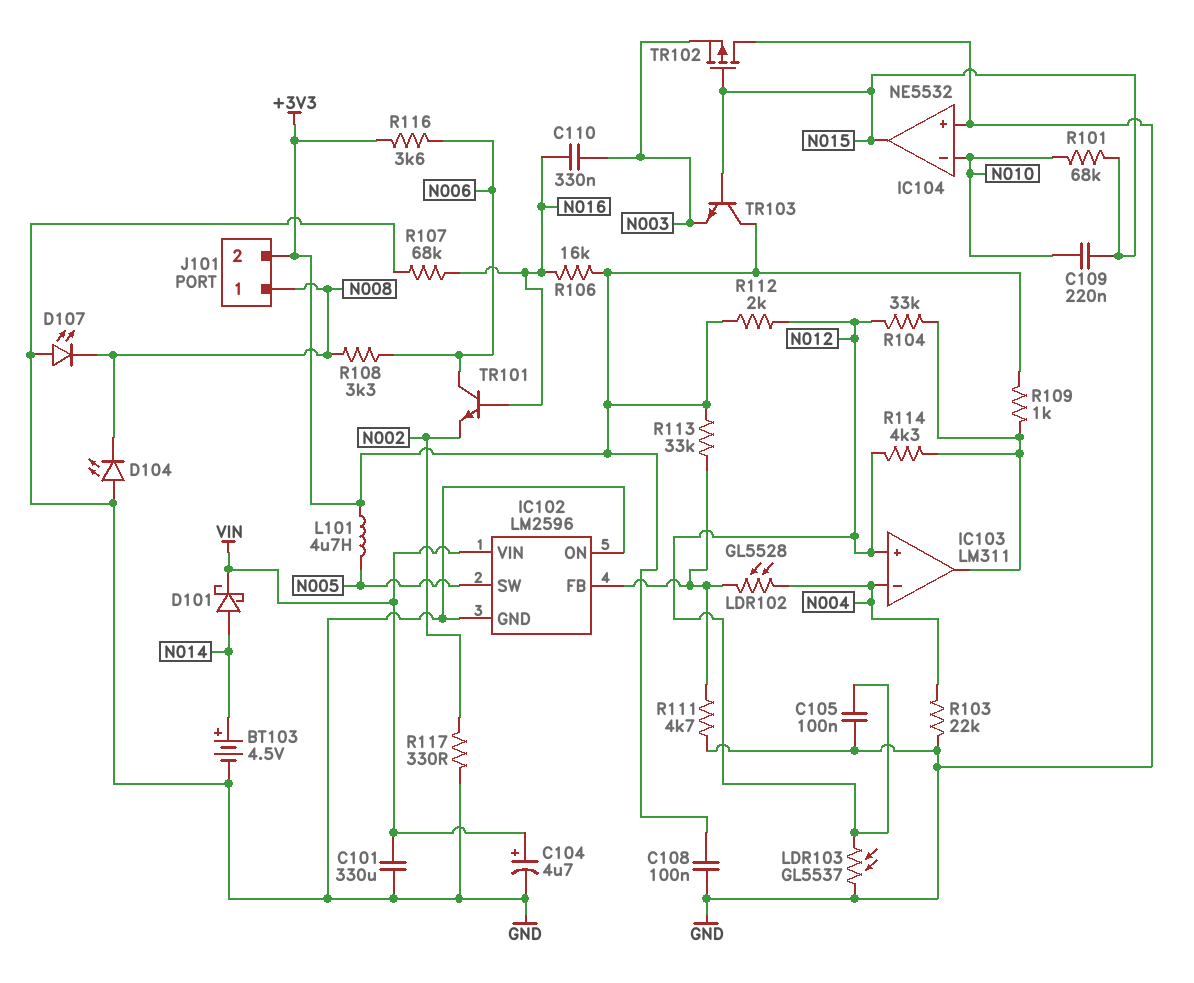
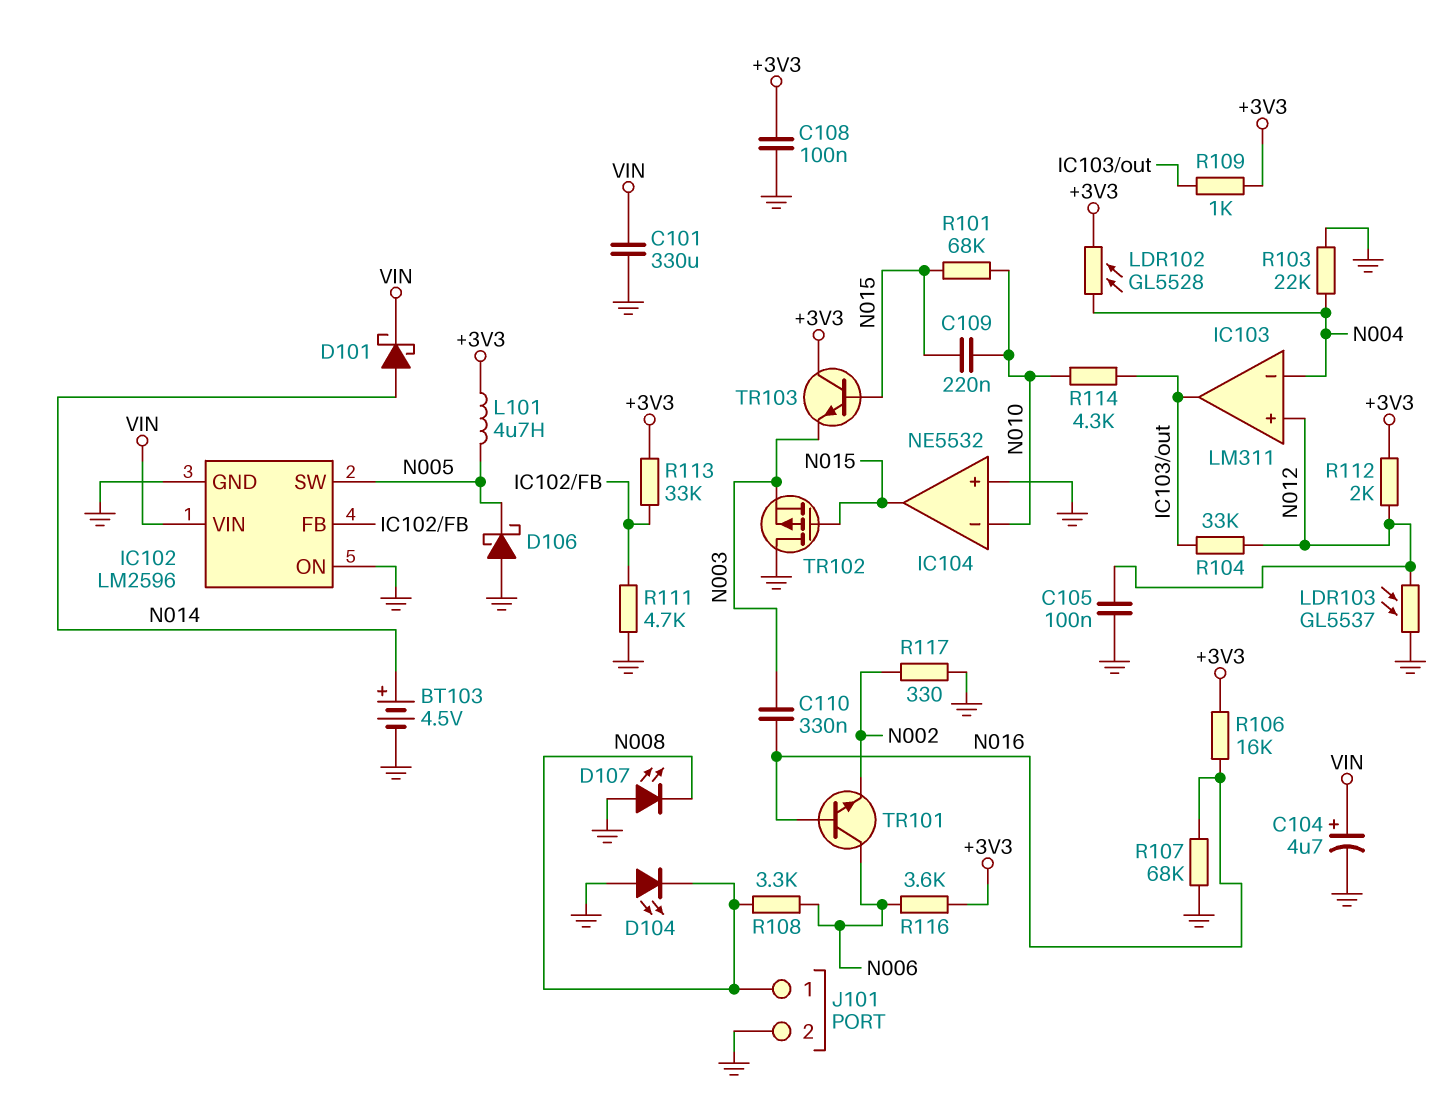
D106: none -> schottky (A GND, K N005)
J101 pin 2: +3V3 -> GND
LDR102: GL5528 (IC102/FB, N004) -> GL5528 (+3V3, N004)
R114: 4.3k (IC103/out, N012) -> 4.3k (IC103/out, N010)

